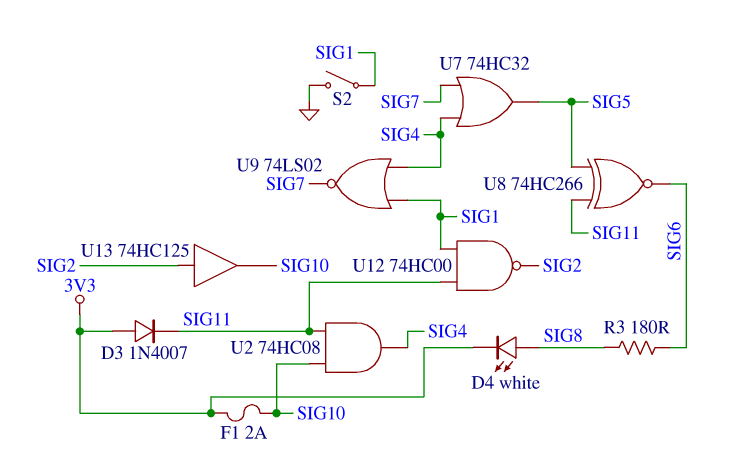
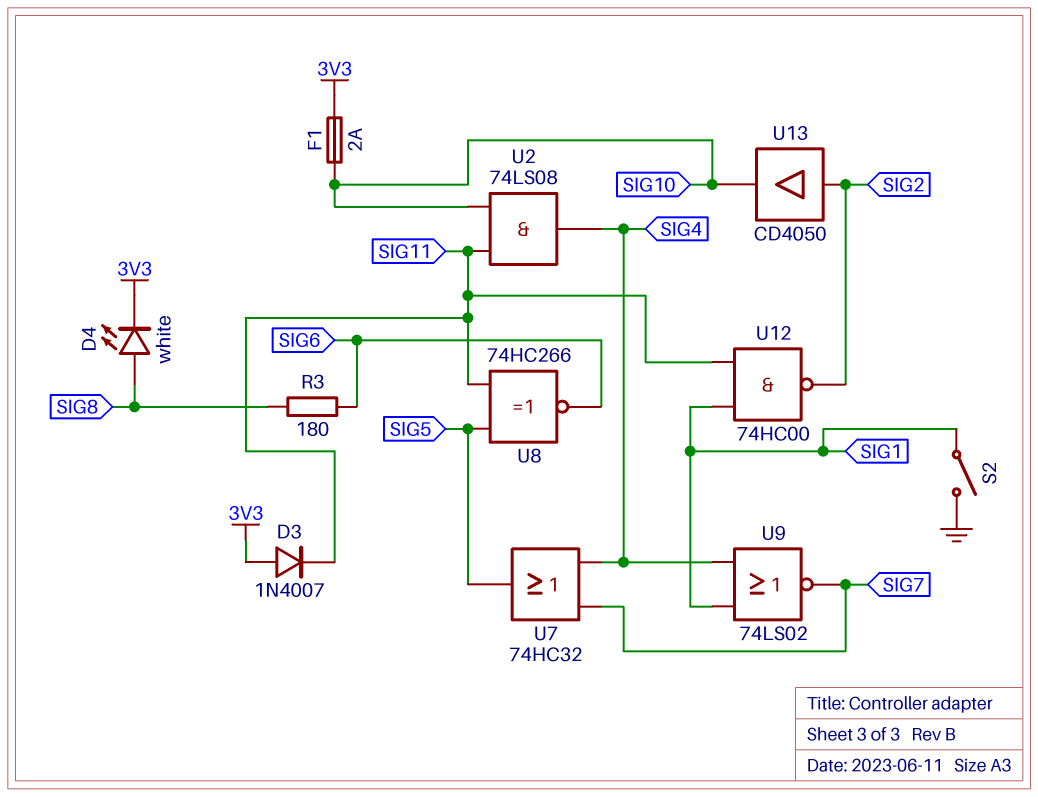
U2: AND 74HC08 (in SIG10, in SIG11, out SIG4) -> AND 74LS08 (in SIG10, in SIG11, out SIG4)
U13: buffer 74HC125 (in SIG2, out SIG10) -> buffer CD4050 (in SIG2, out SIG10)

